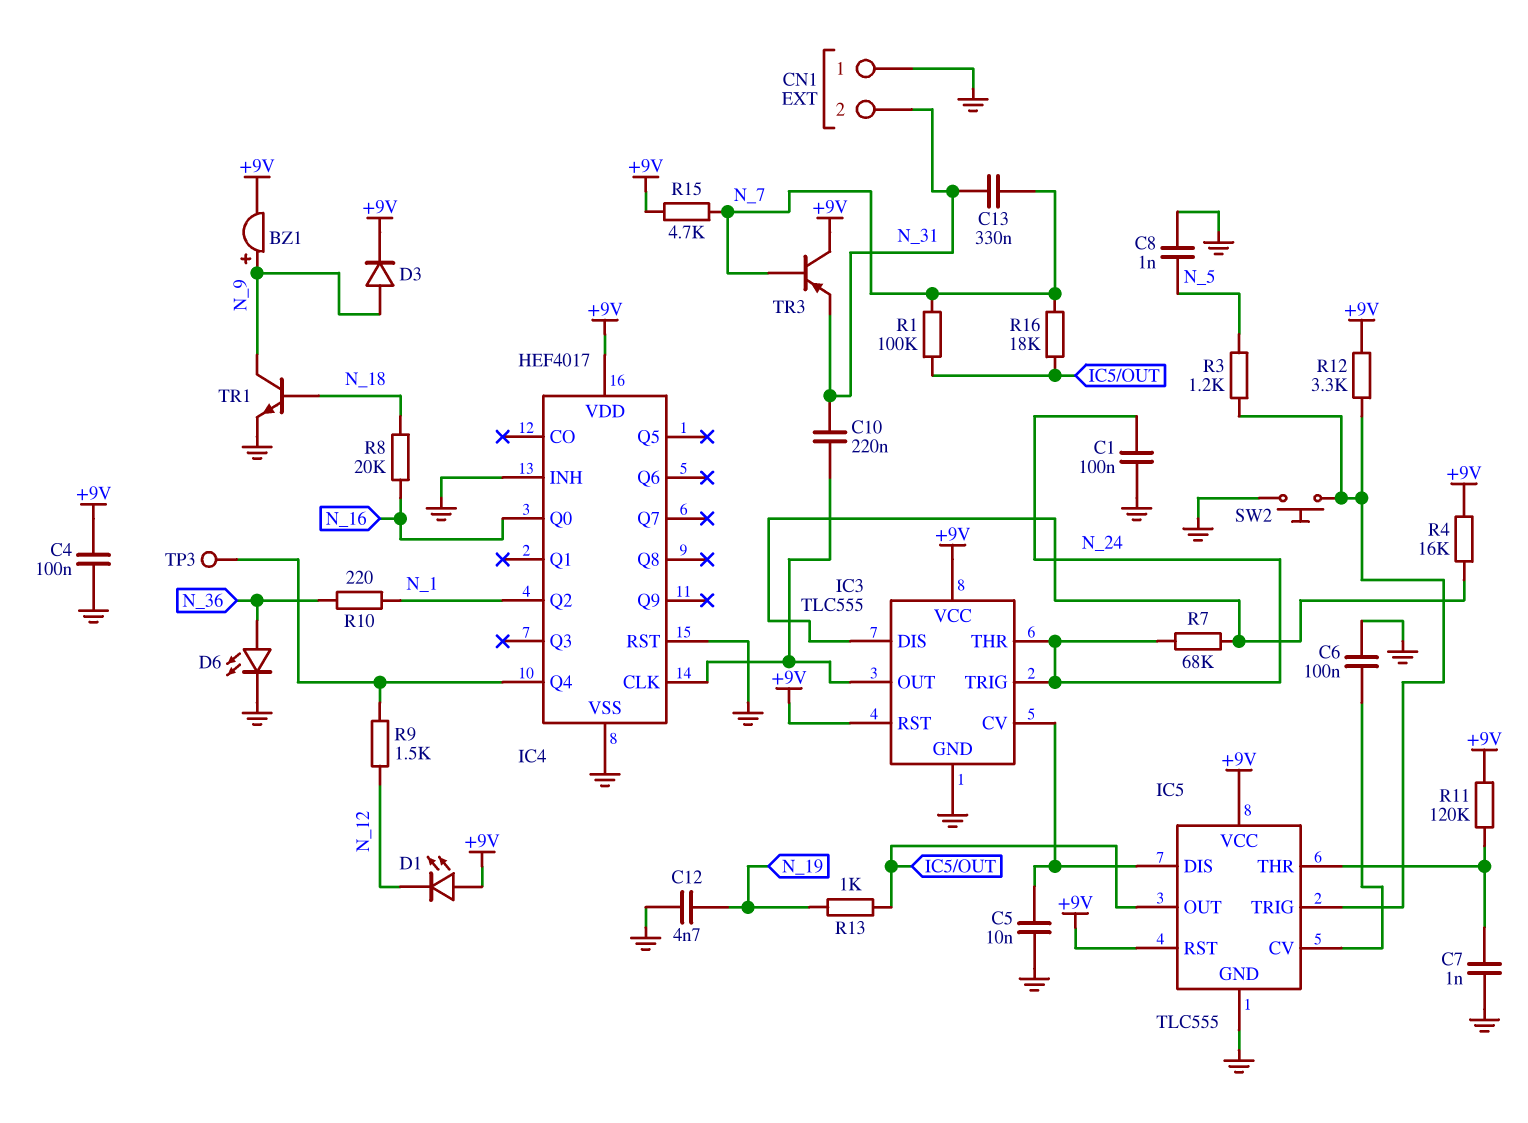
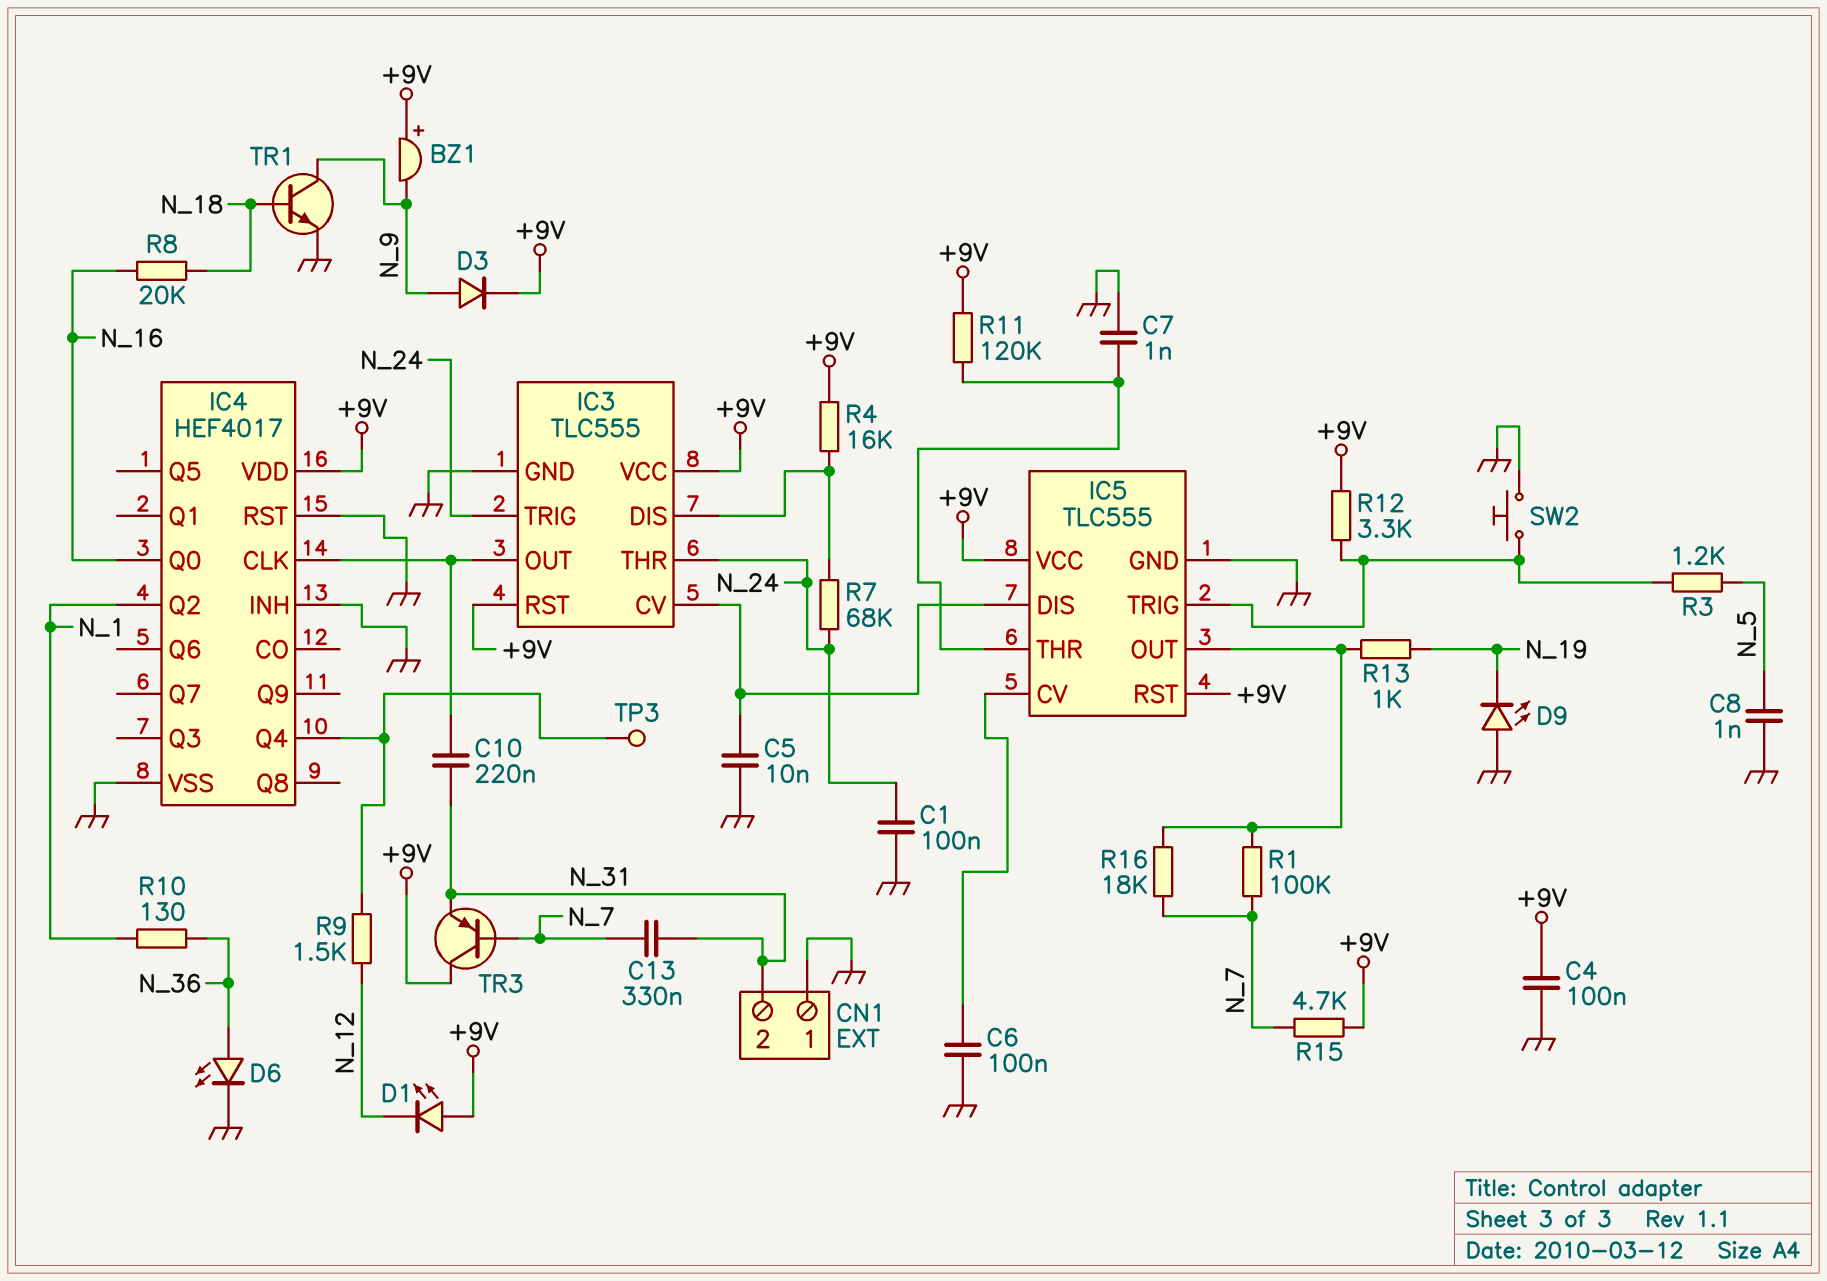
BZ1: buzzer (plus N_9, minus +9V) -> buzzer (plus +9V, minus N_9)
C12: 4.7nF (GND, N_19) -> none
D9: none -> LED (A GND, K N_19)
R10: 220 (N_1, N_36) -> 130 (N_1, N_36)

